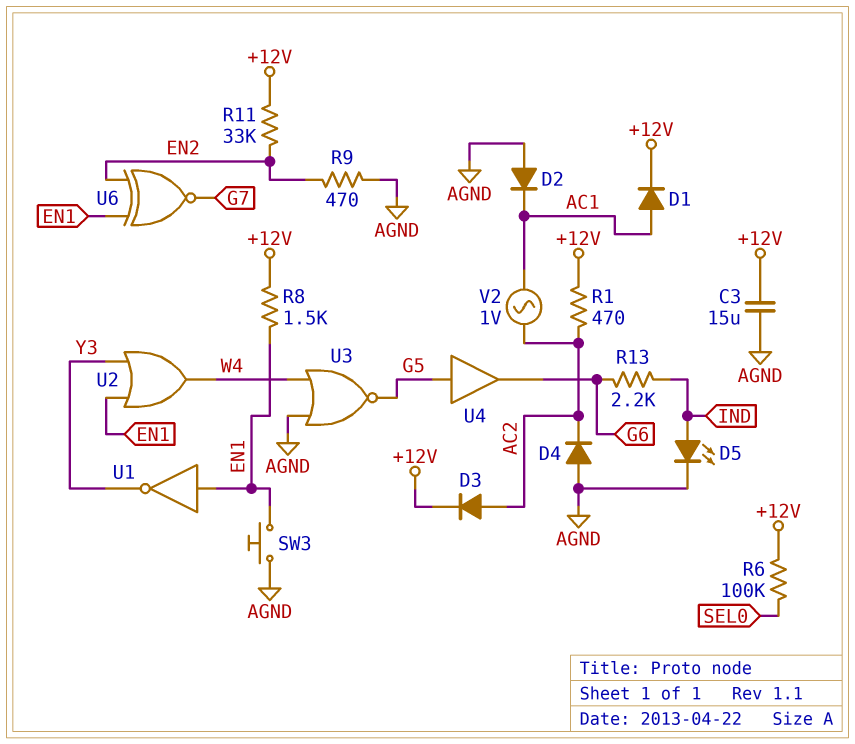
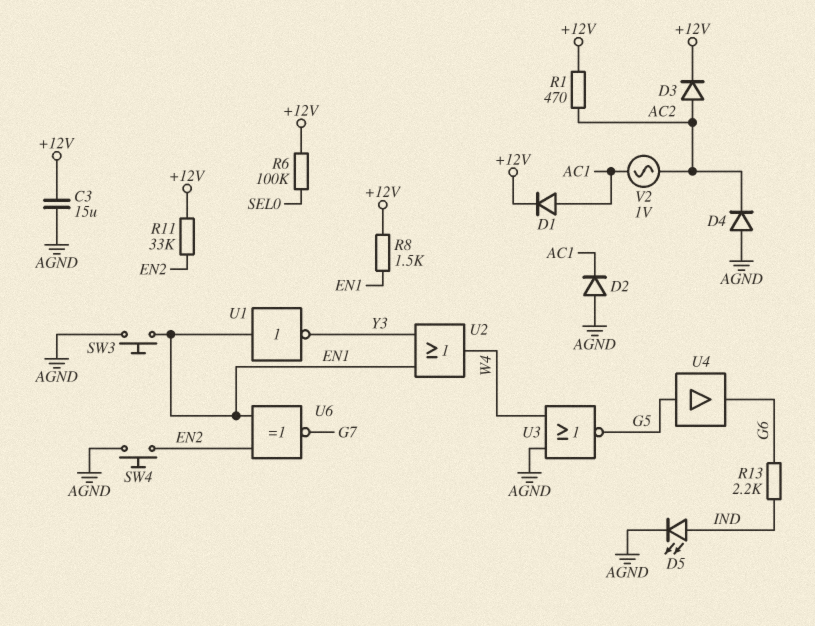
R9: 470 (AGND, EN2) -> none
SW4: none -> button (AGND, EN2)

